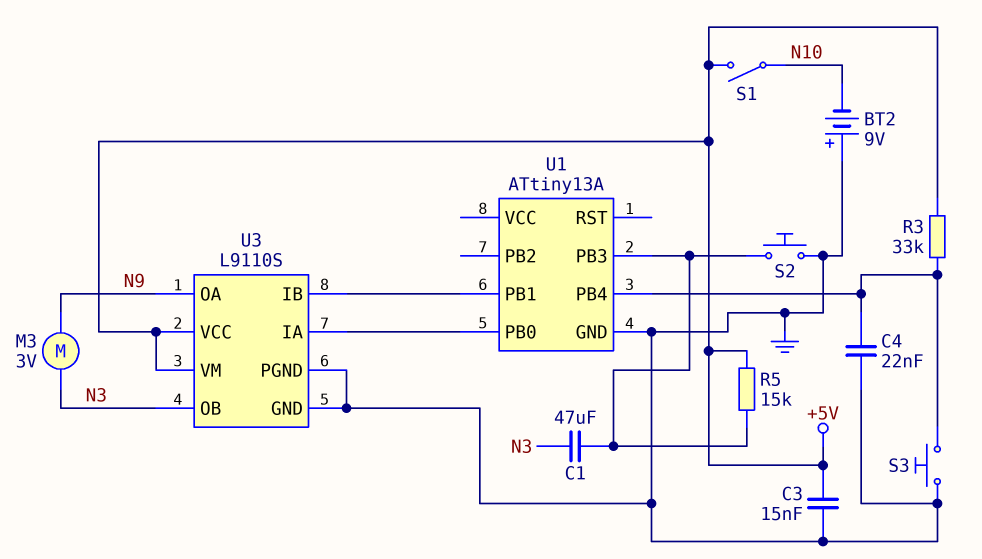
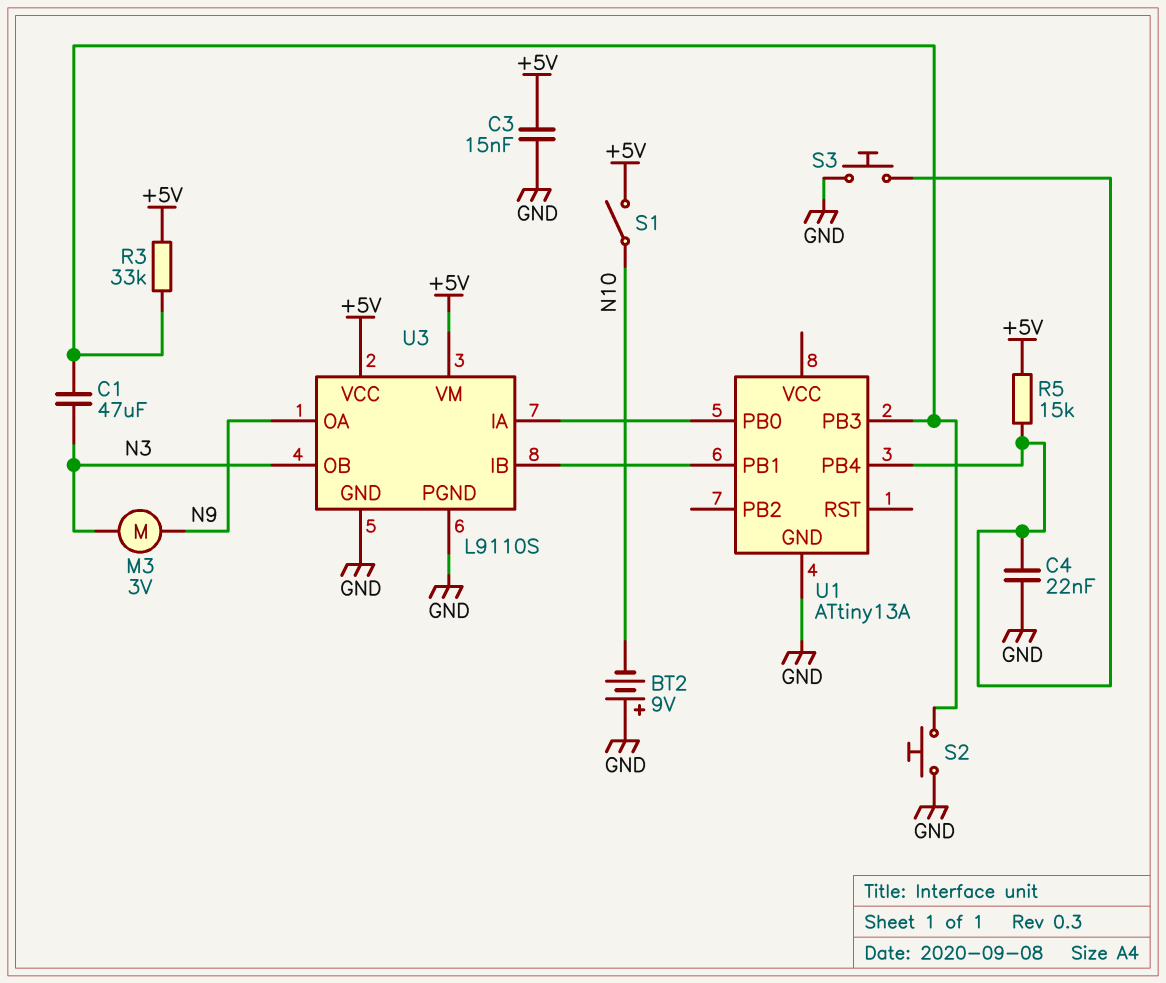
R3: 33k (+5V, U1/PB4) -> 33k (+5V, U1/PB3)
R5: 15k (+5V, U1/PB3) -> 15k (+5V, U1/PB4)

